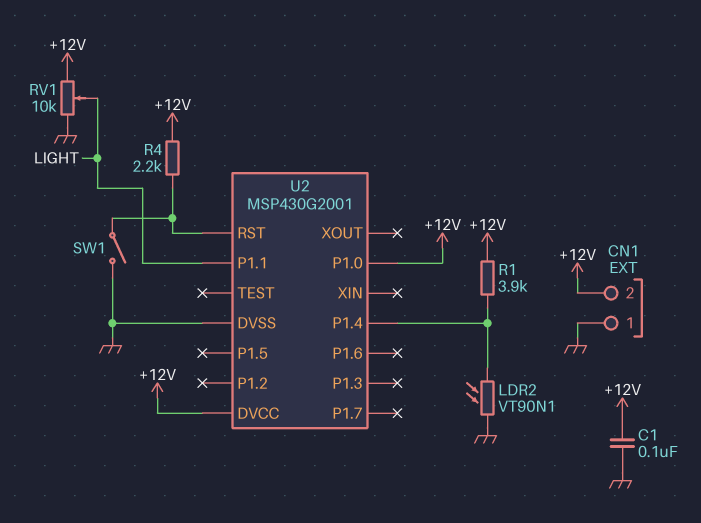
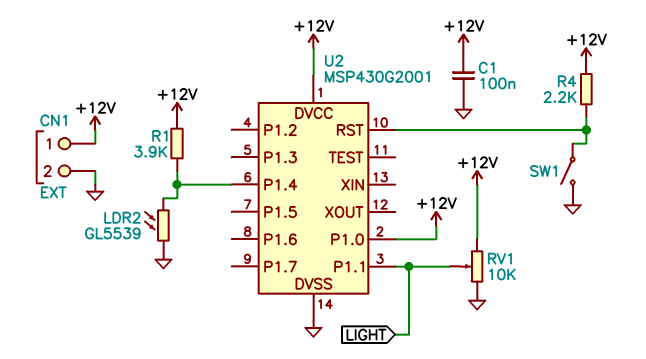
CN1 pin 1: GND -> +12V
CN1 pin 2: +12V -> GND
LDR2: VT90N1 (GND, U2/P1.4) -> GL5539 (GND, U2/P1.4)

